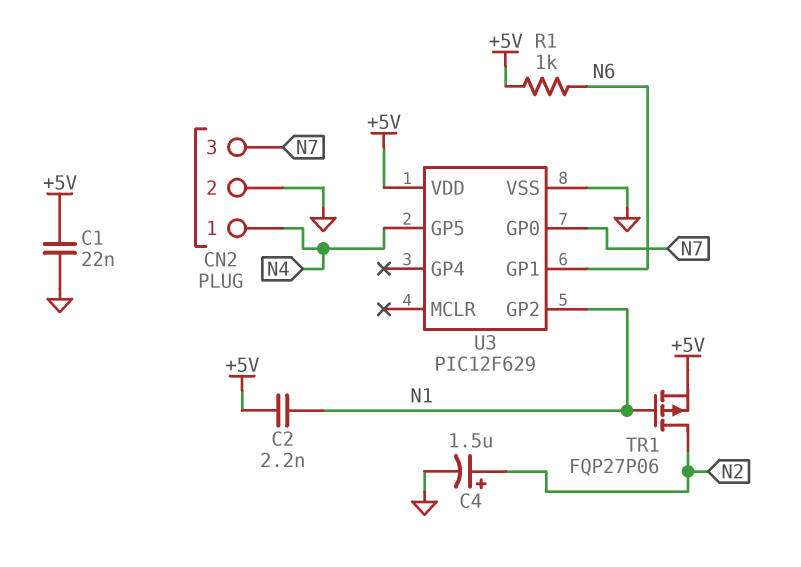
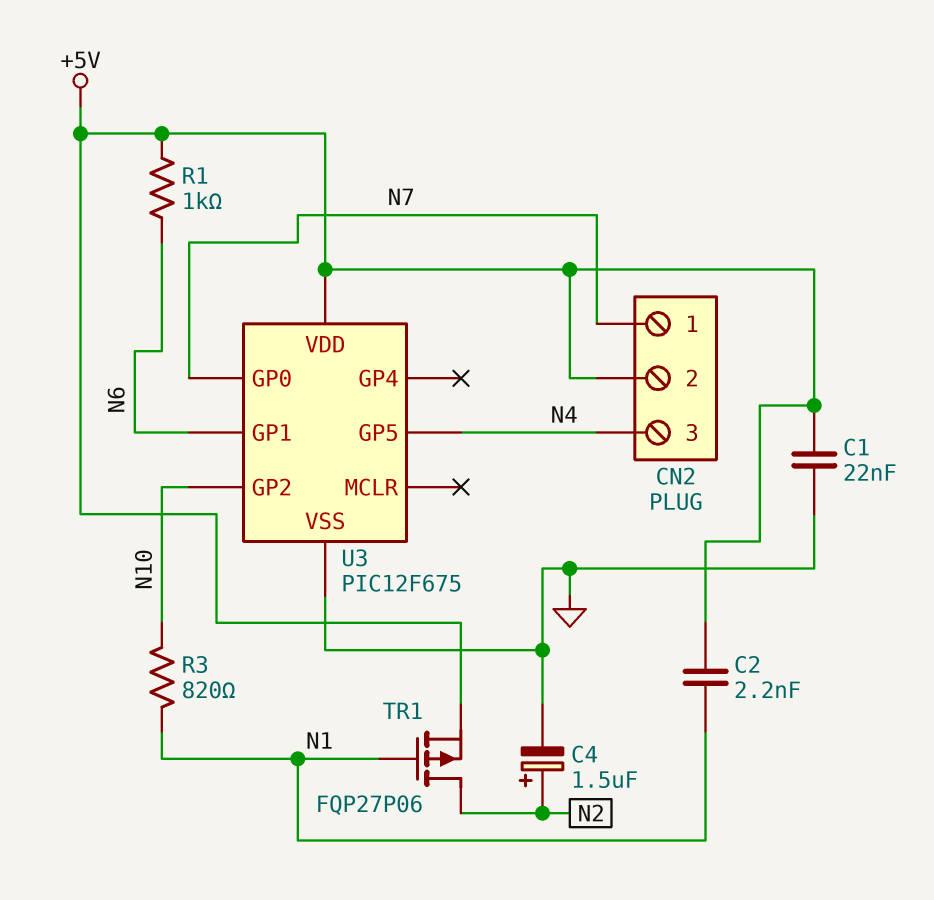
CN2 pin 1: N4 -> N7
CN2 pin 2: GND -> +5V
CN2 pin 3: N7 -> N4
R3: none -> 820 (N1, N10)
U3: PIC12F629 -> PIC12F675
U3 pin GP2: N1 -> N10

